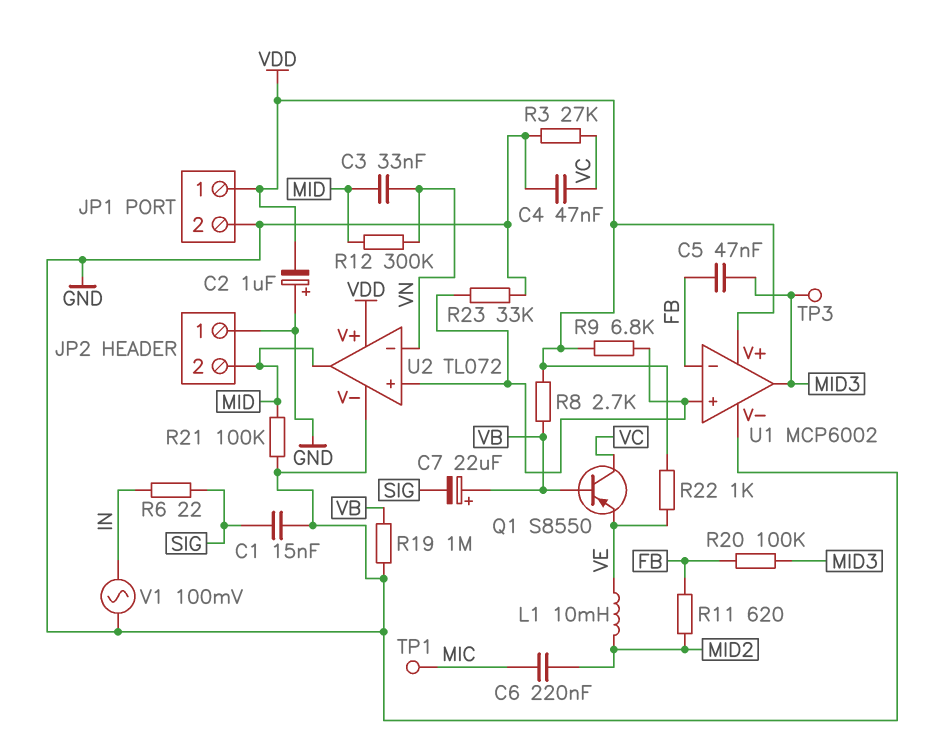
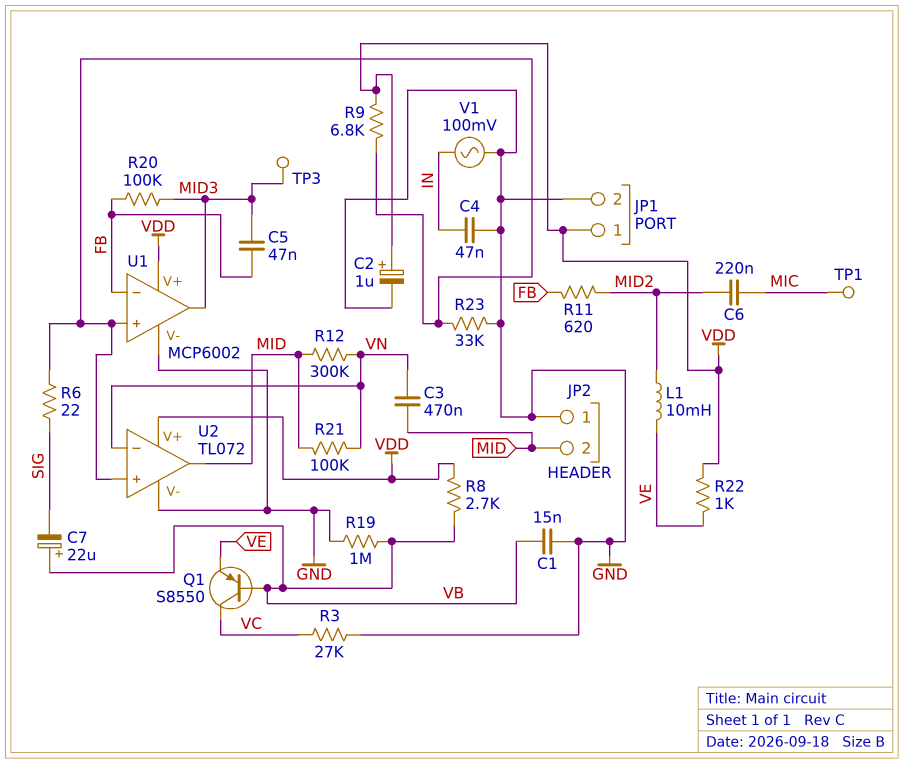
C1: 15nF (GND, SIG) -> 15nF (GND, VB)
C2: 1uF (plus GND, minus VDD) -> 1uF (plus VDD, minus GND)
C3: 33nF (MID, VN) -> 470nF (MID, VN)
C4: 47nF (GND, VC) -> 47nF (GND, IN)
R6: 22 (IN, SIG) -> 22 (SIG, U1/in+)
R21: 100k (GND, MID) -> 100k (MID, VN)

